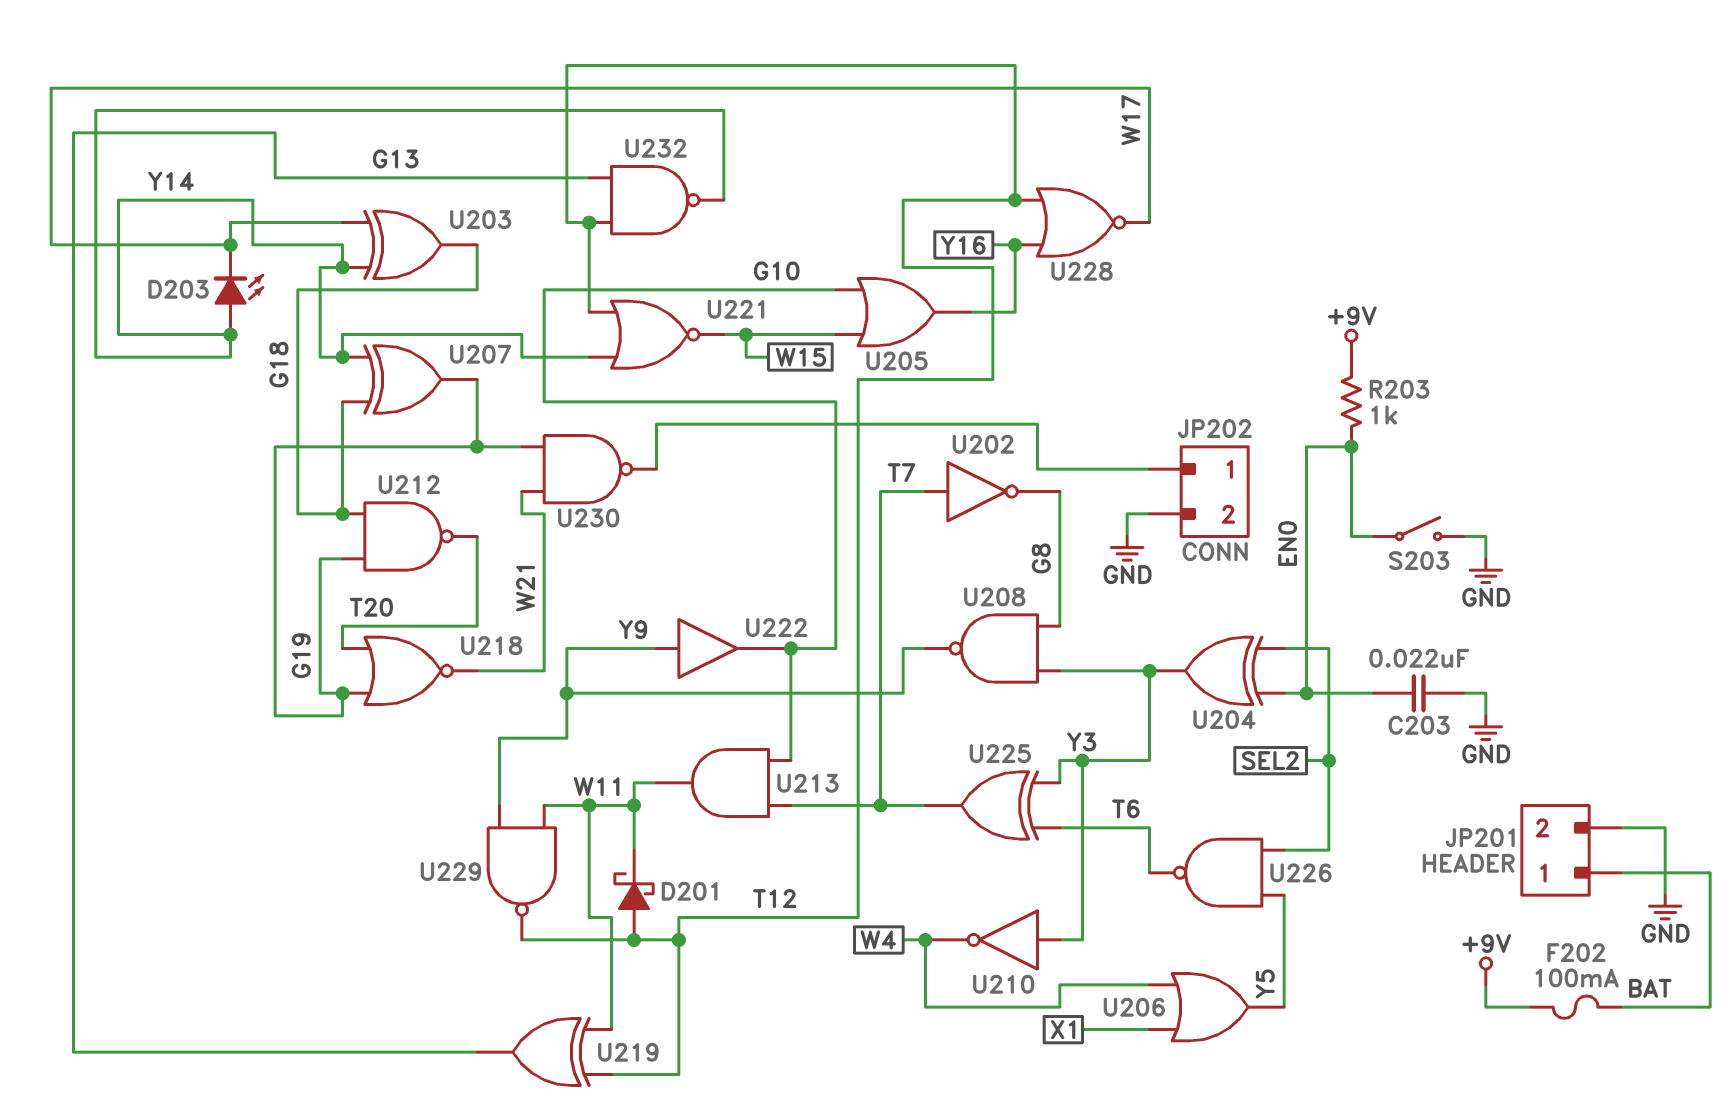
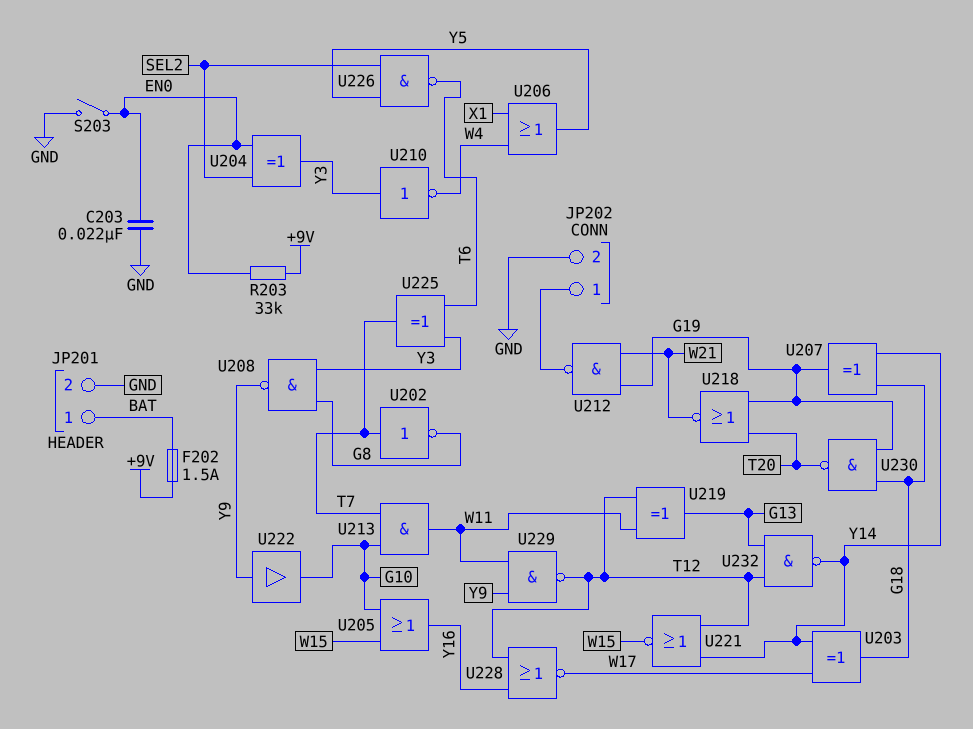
D201: schottky (A T12, K W11) -> none
D203: LED (A Y14, K W17) -> none
F202: 100mA (+9V, BAT) -> 1.5A (+9V, BAT)
R203: 1k (+9V, EN0) -> 33k (+9V, EN0)
U212: NAND (in G18, in G19, out T20) -> NAND (in G19, in W21, out JP202/1)
U230: NAND (in G19, in W21, out JP202/1) -> NAND (in G18, in G19, out T20)

